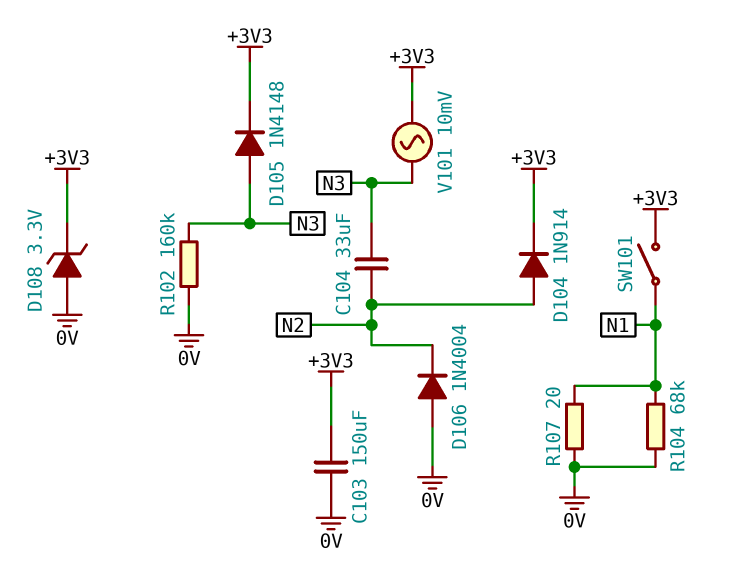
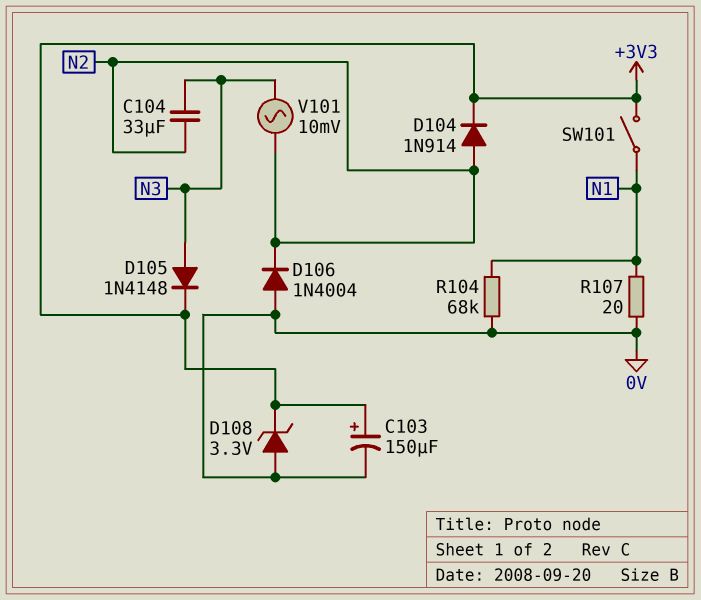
C103: 150uF (+3V3, 0V) -> 150uF (plus +3V3, minus 0V)
R102: 160k (0V, N3) -> none
V101: AC 10mV (+3V3, N3) -> AC 10mV (N2, N3)

